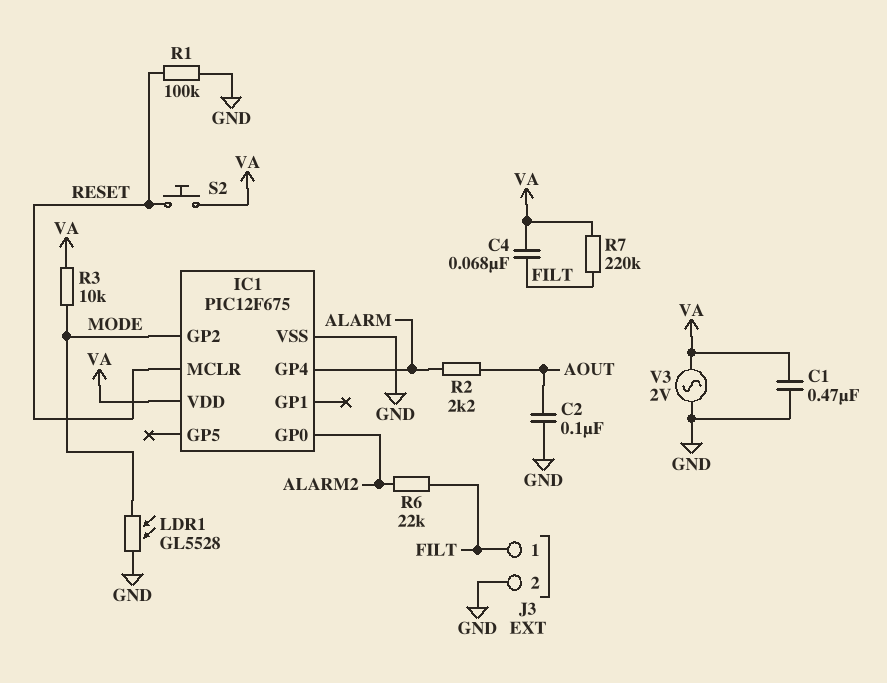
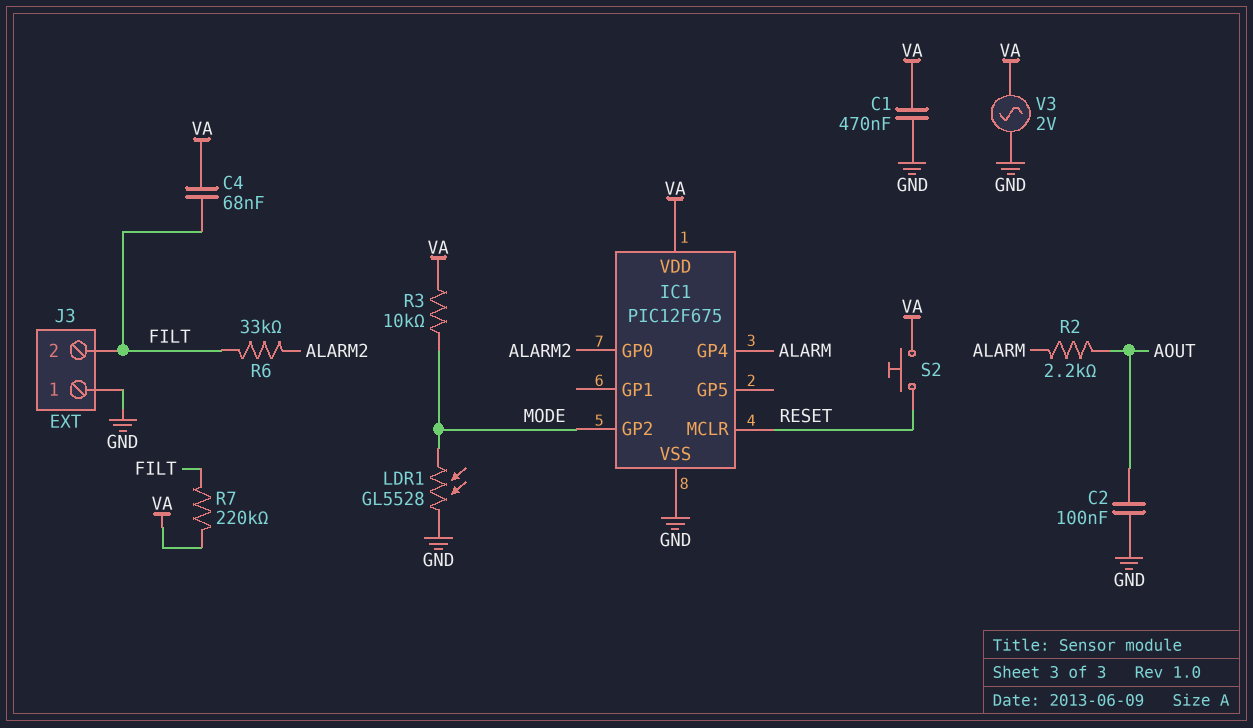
J3 pin 1: FILT -> GND
J3 pin 2: GND -> FILT
R1: 100k (GND, RESET) -> none
R6: 22k (ALARM2, FILT) -> 33k (ALARM2, FILT)

